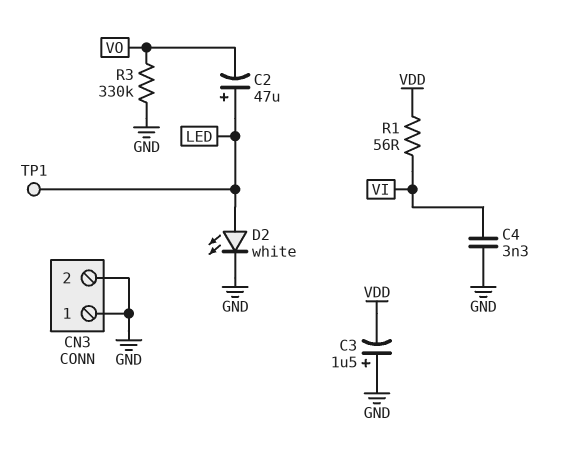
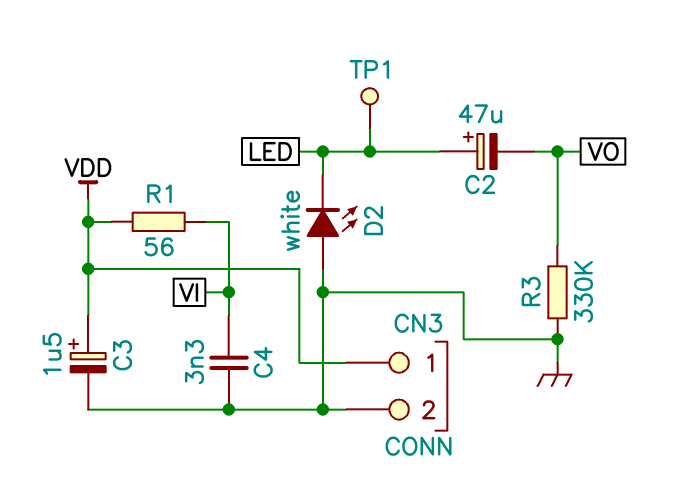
C3: 1.5uF (plus GND, minus VDD) -> 1.5uF (plus VDD, minus GND)
CN3 pin 1: GND -> VDD
D2: LED white (A LED, K GND) -> LED white (A GND, K LED)

